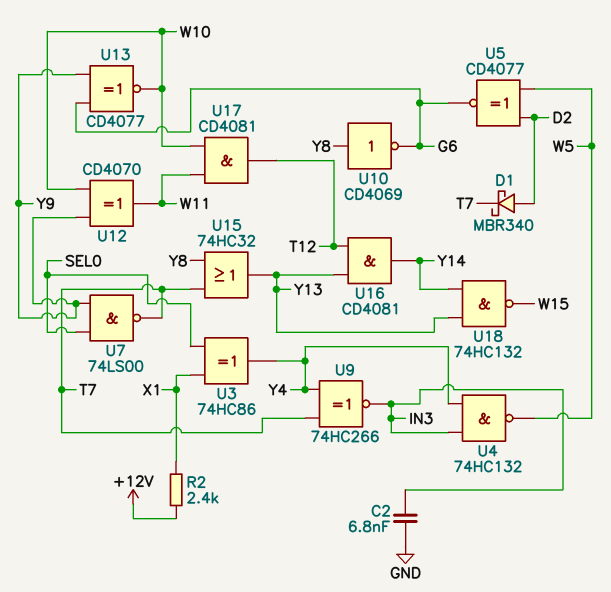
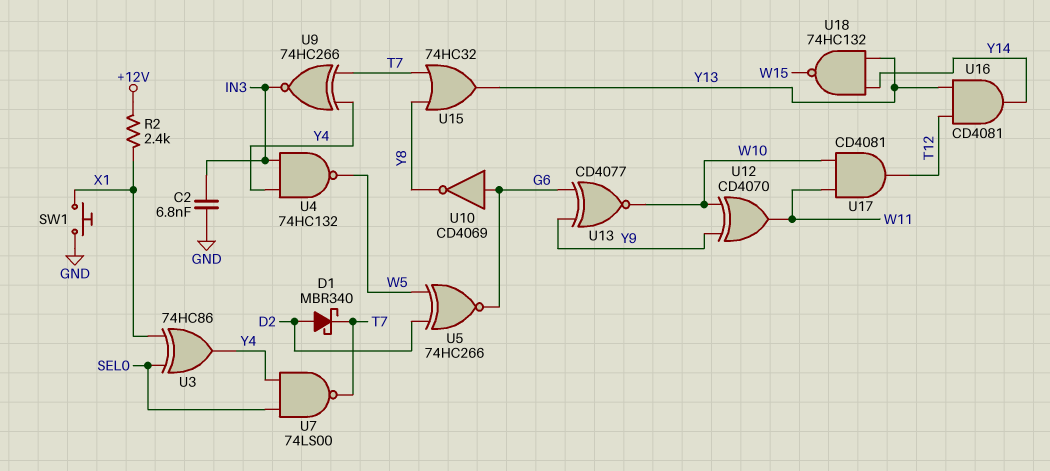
SW1: none -> button (GND, X1)
U5: XNOR CD4077 (in D2, in W5, out G6) -> XNOR 74HC266 (in D2, in W5, out G6)
U7: NAND 74LS00 (in SEL0, in Y9, out T7) -> NAND 74LS00 (in SEL0, in Y4, out T7)
U10: NOT CD4069 (in Y8, out G6) -> NOT CD4069 (in G6, out Y8)

